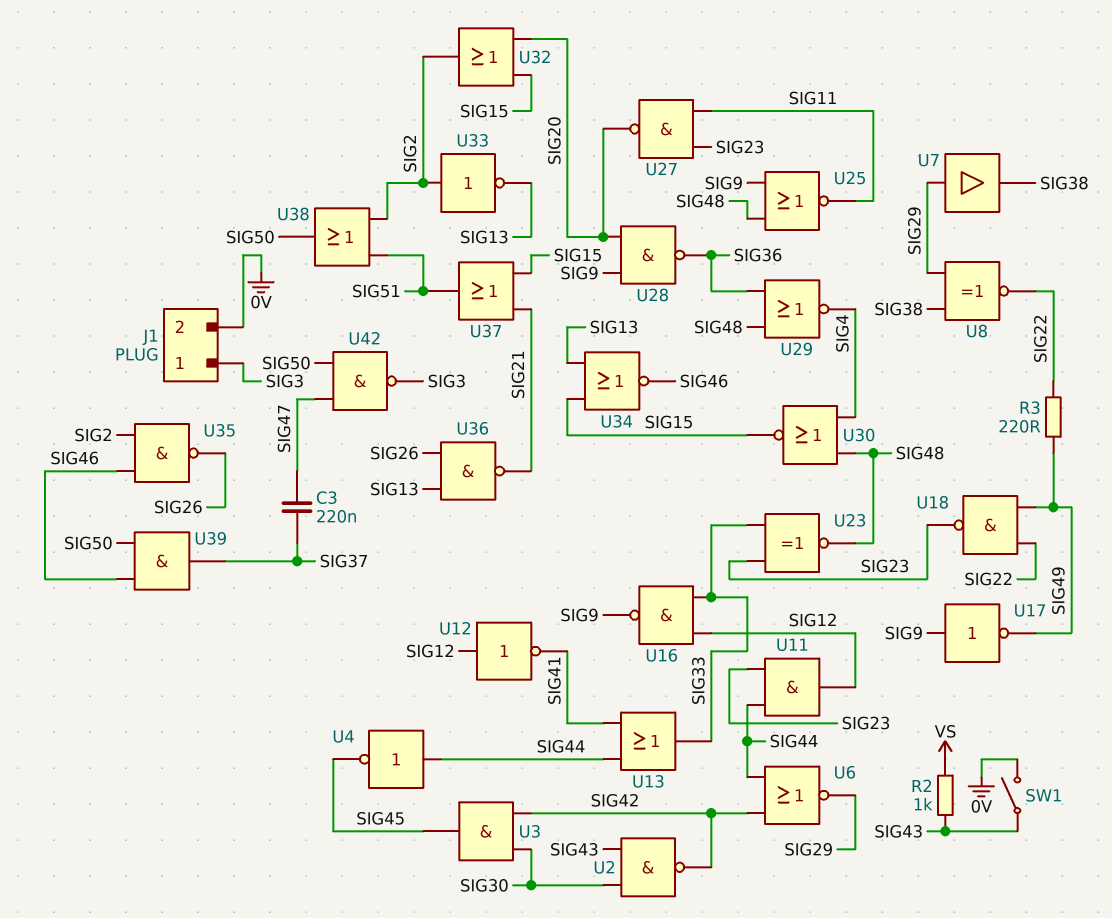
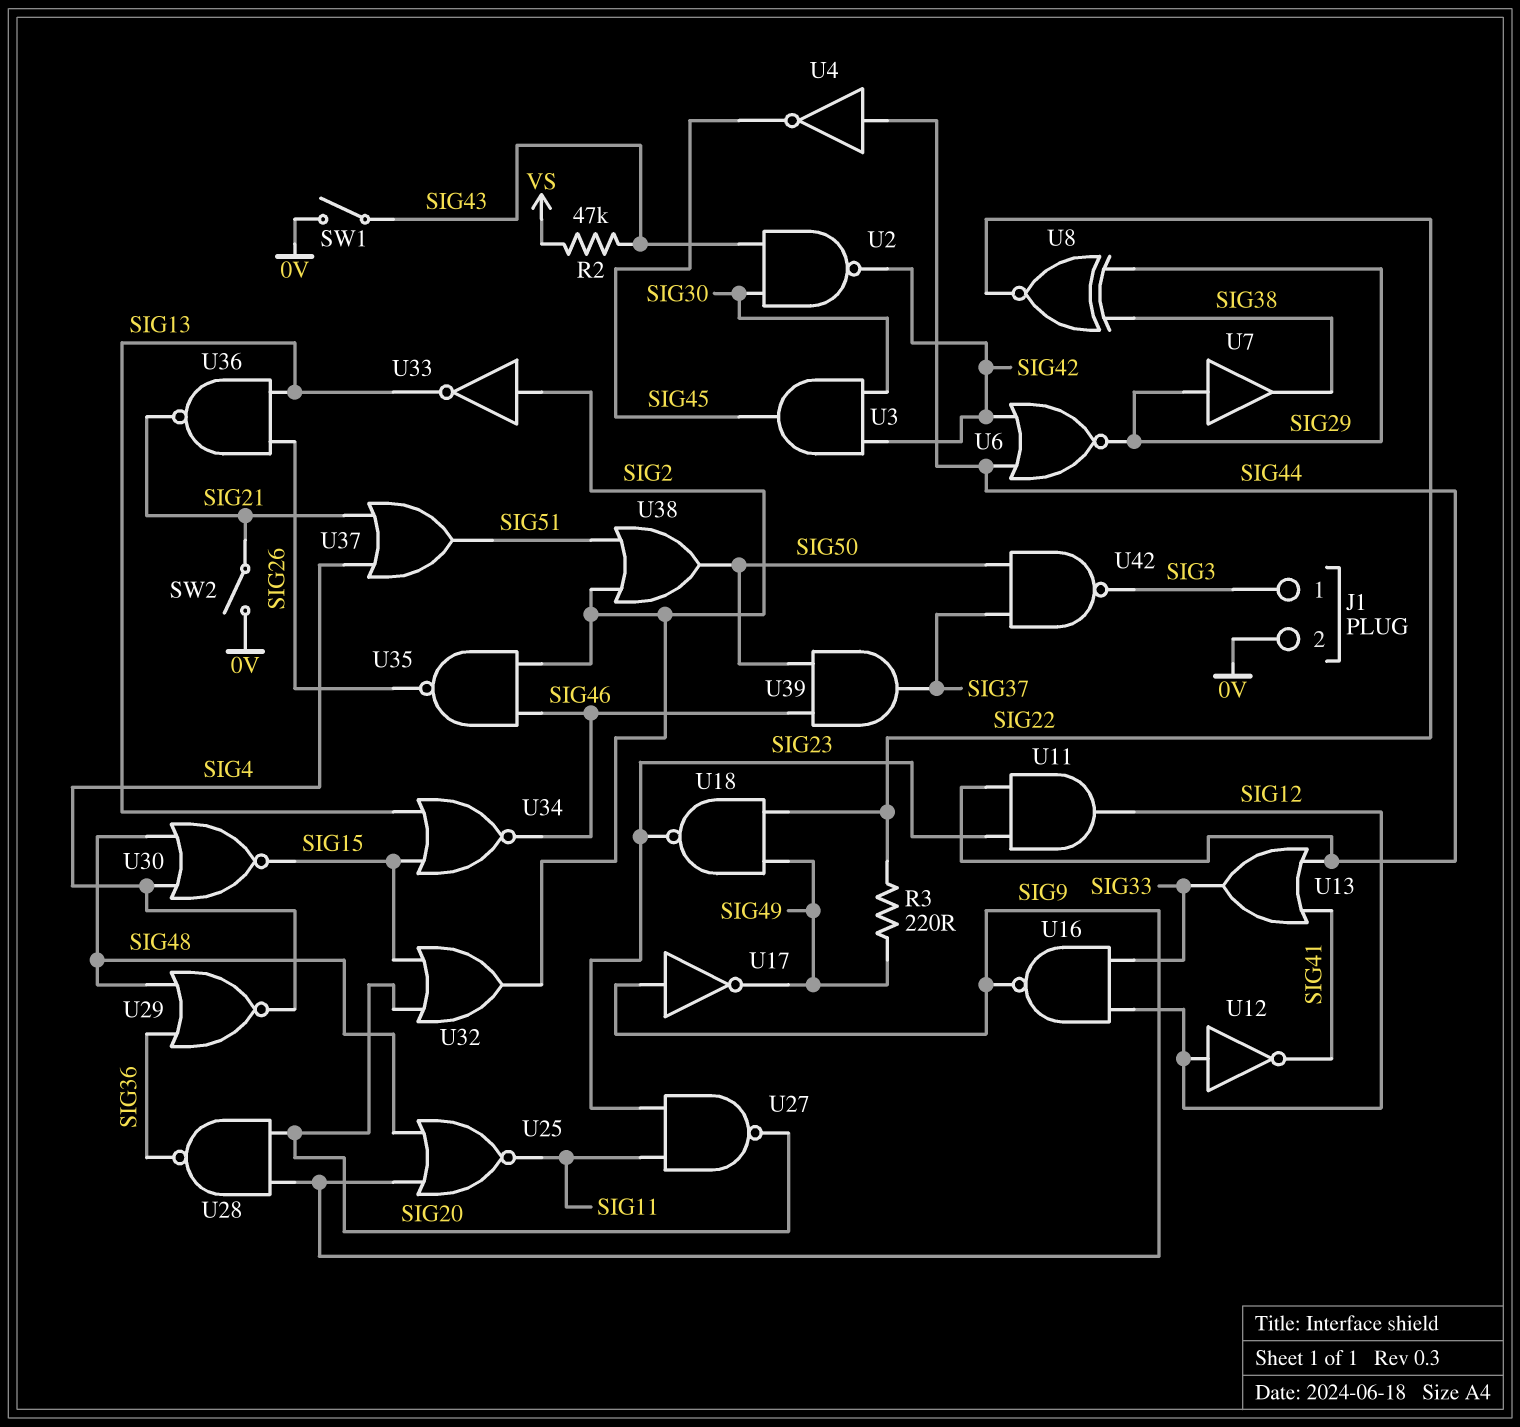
C3: 220nF (SIG37, SIG47) -> none
R2: 1k (SIG43, VS) -> 47k (SIG43, VS)
SW2: none -> switch (0V, SIG21)
U23: XNOR (in SIG23, in SIG33, out SIG48) -> none
U37: OR (in SIG15, in SIG21, out SIG51) -> OR (in SIG4, in SIG21, out SIG51)
U42: NAND (in SIG47, in SIG50, out SIG3) -> NAND (in SIG37, in SIG50, out SIG3)

